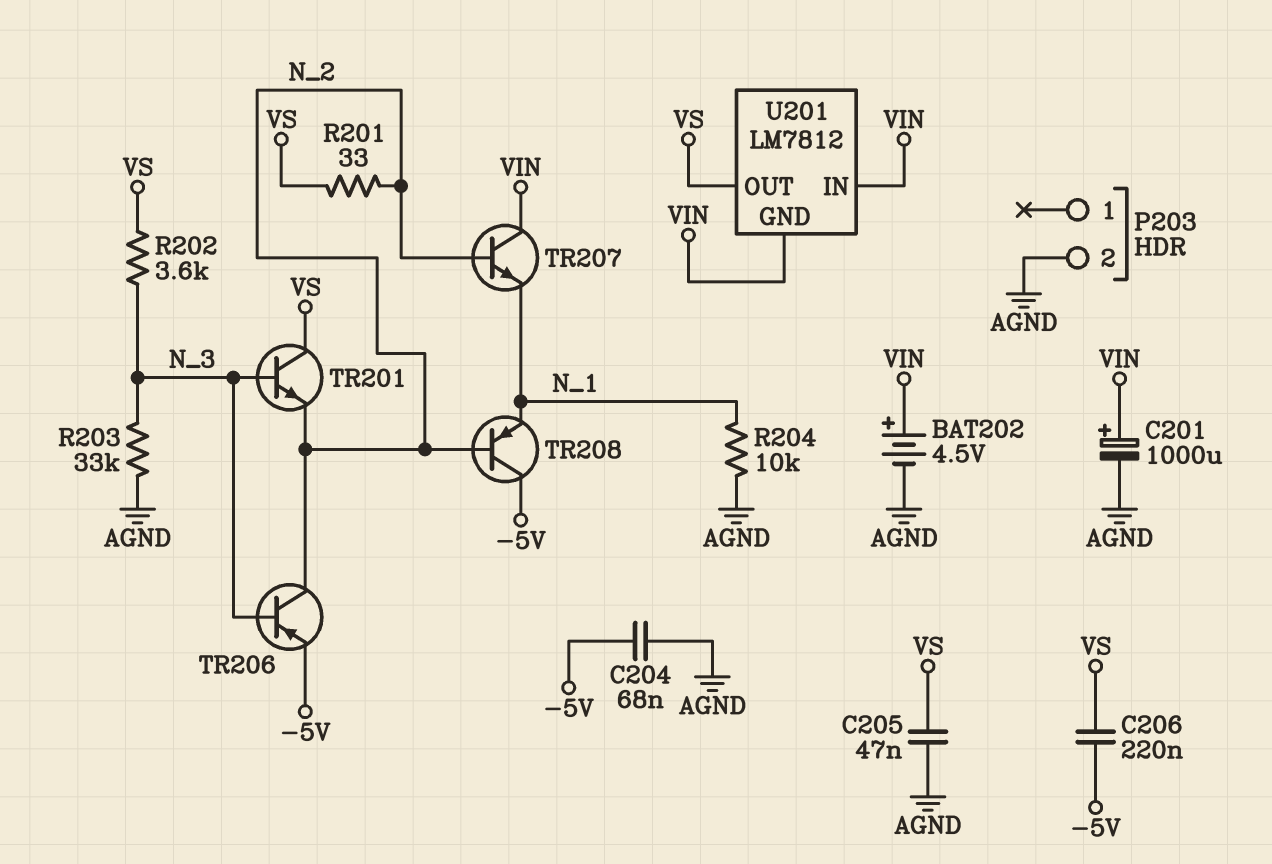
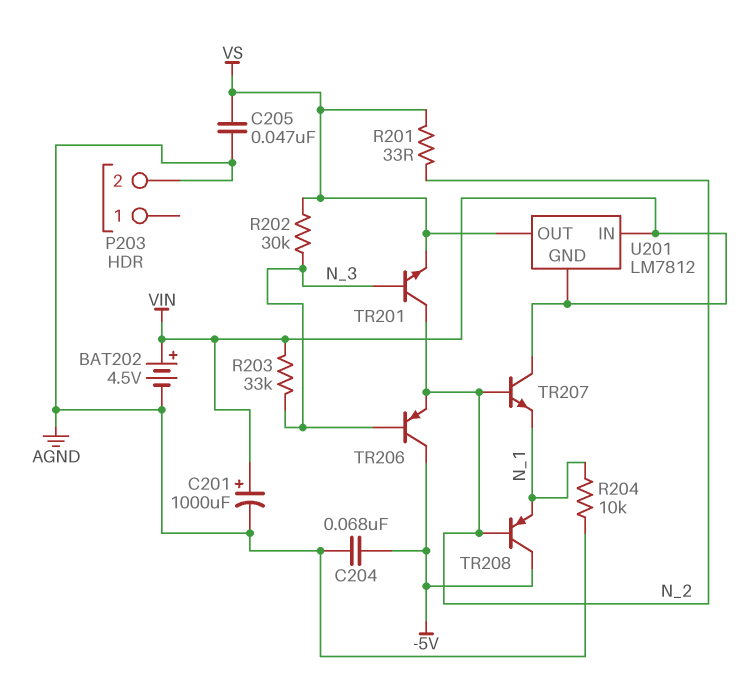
C206: 220nF (-5V, VS) -> none
R202: 3.6k (N_3, VS) -> 30k (N_3, VS)
R203: 33k (AGND, N_3) -> 33k (N_3, VIN)
TR201: NPN (B N_3, C VS, E N_2) -> NPN (B N_3, C N_2, E VS)
TR206: PNP (B N_3, C N_2, E -5V) -> PNP (B N_3, C -5V, E N_2)

